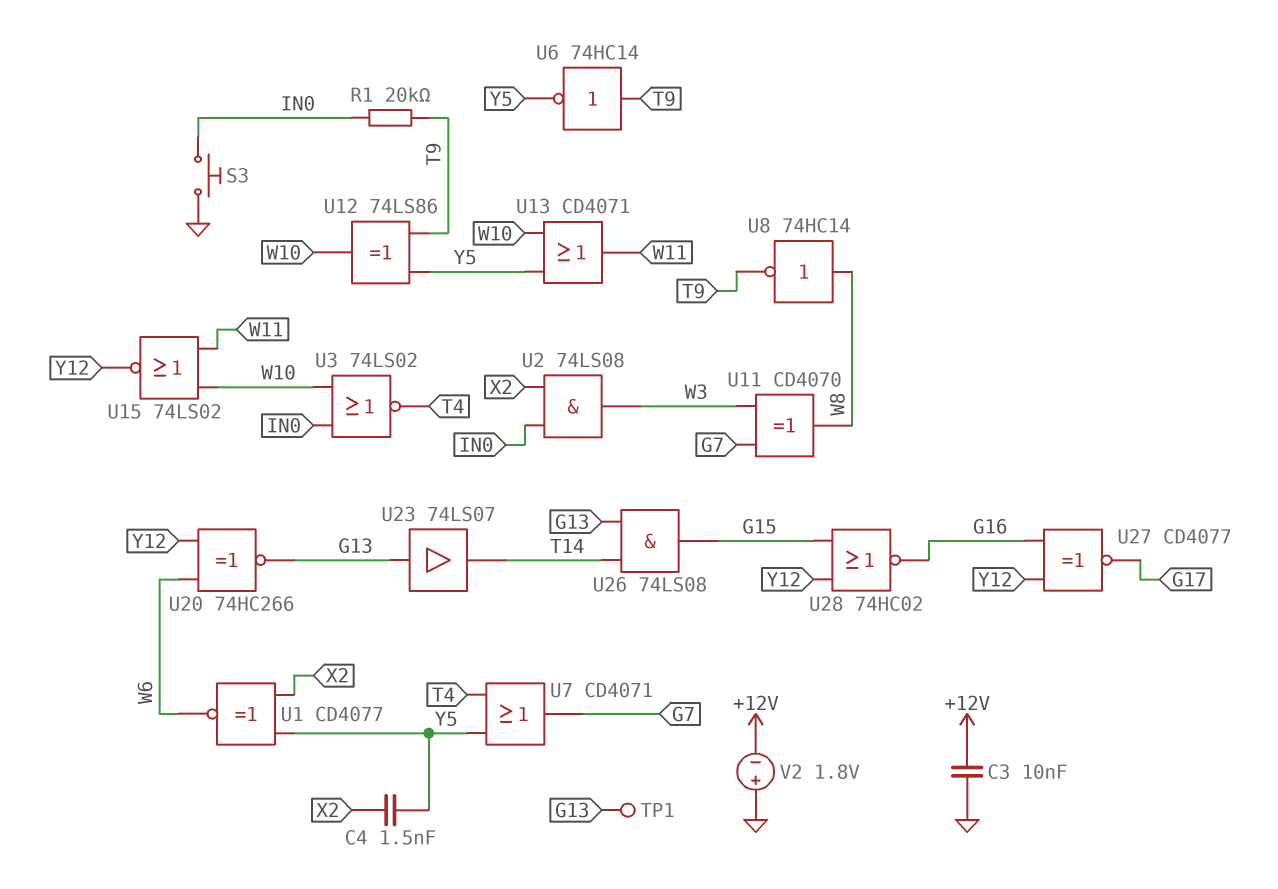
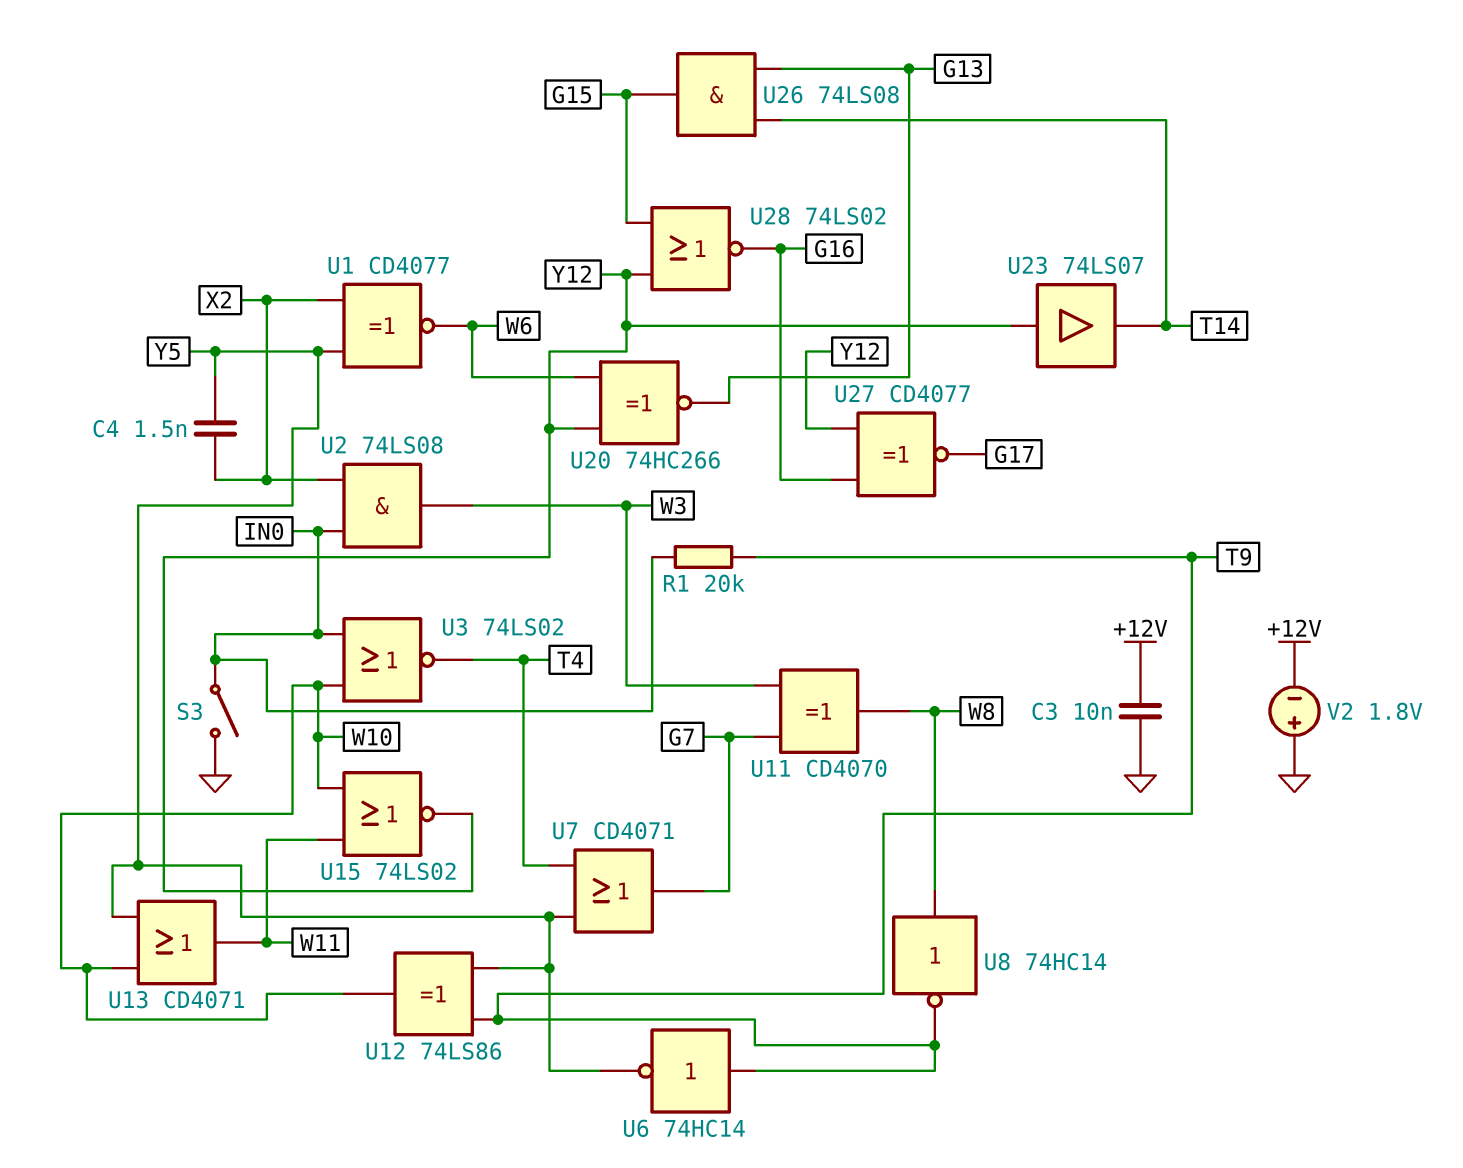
S3: button (GND, IN0) -> switch (GND, IN0)
TP1: test point (G13) -> none
U23: buffer 74LS07 (in G13, out T14) -> buffer 74LS07 (in Y12, out T14)
U28: NOR 74HC02 (in G15, in Y12, out G16) -> NOR 74LS02 (in G15, in Y12, out G16)

